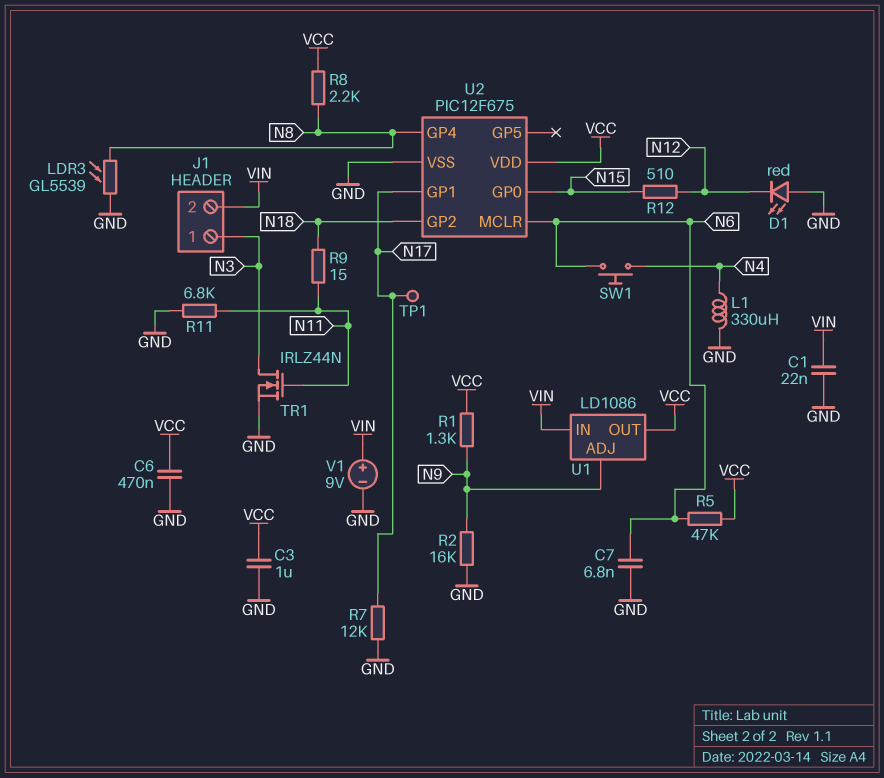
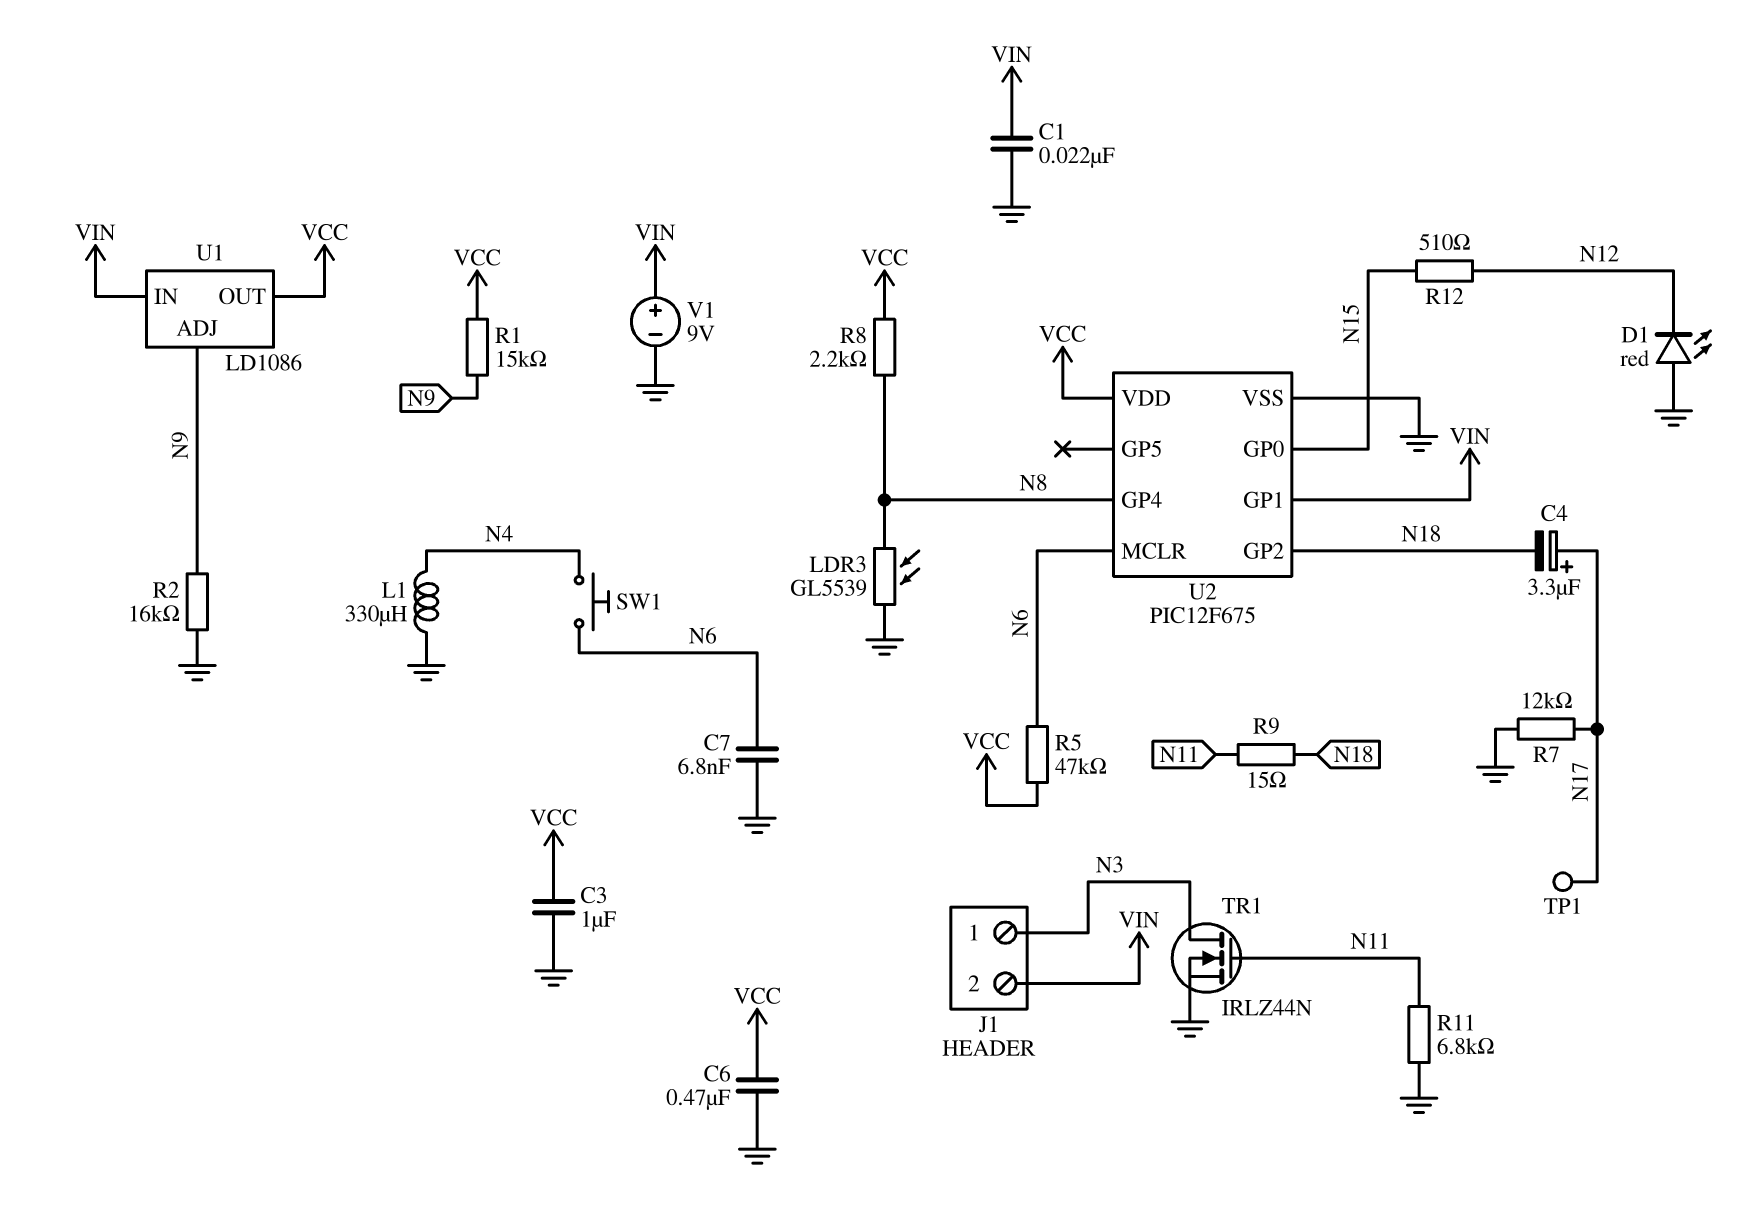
C4: none -> 3.3uF (plus N17, minus N18)
R1: 1.3k (N9, VCC) -> 15k (N9, VCC)
U2 pin GP1: N17 -> VIN

